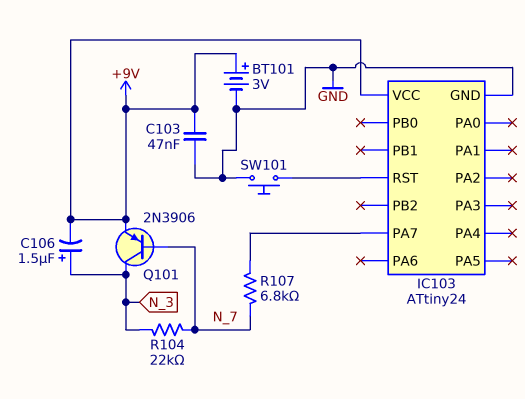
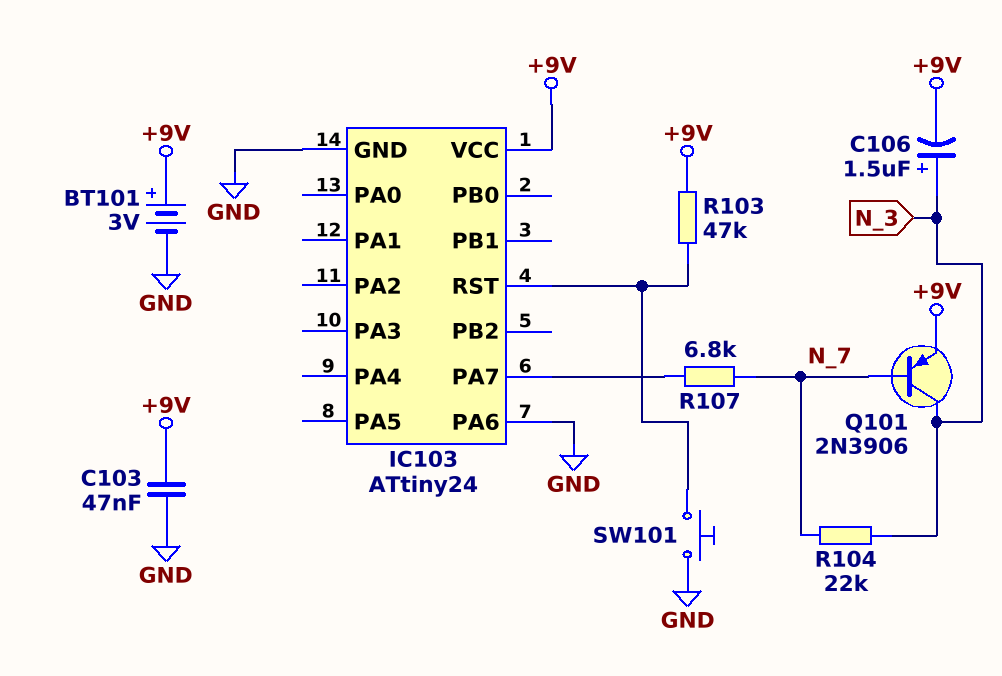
IC103 pin PA6: none -> GND
R103: none -> 47k (+9V, IC103/RST)

